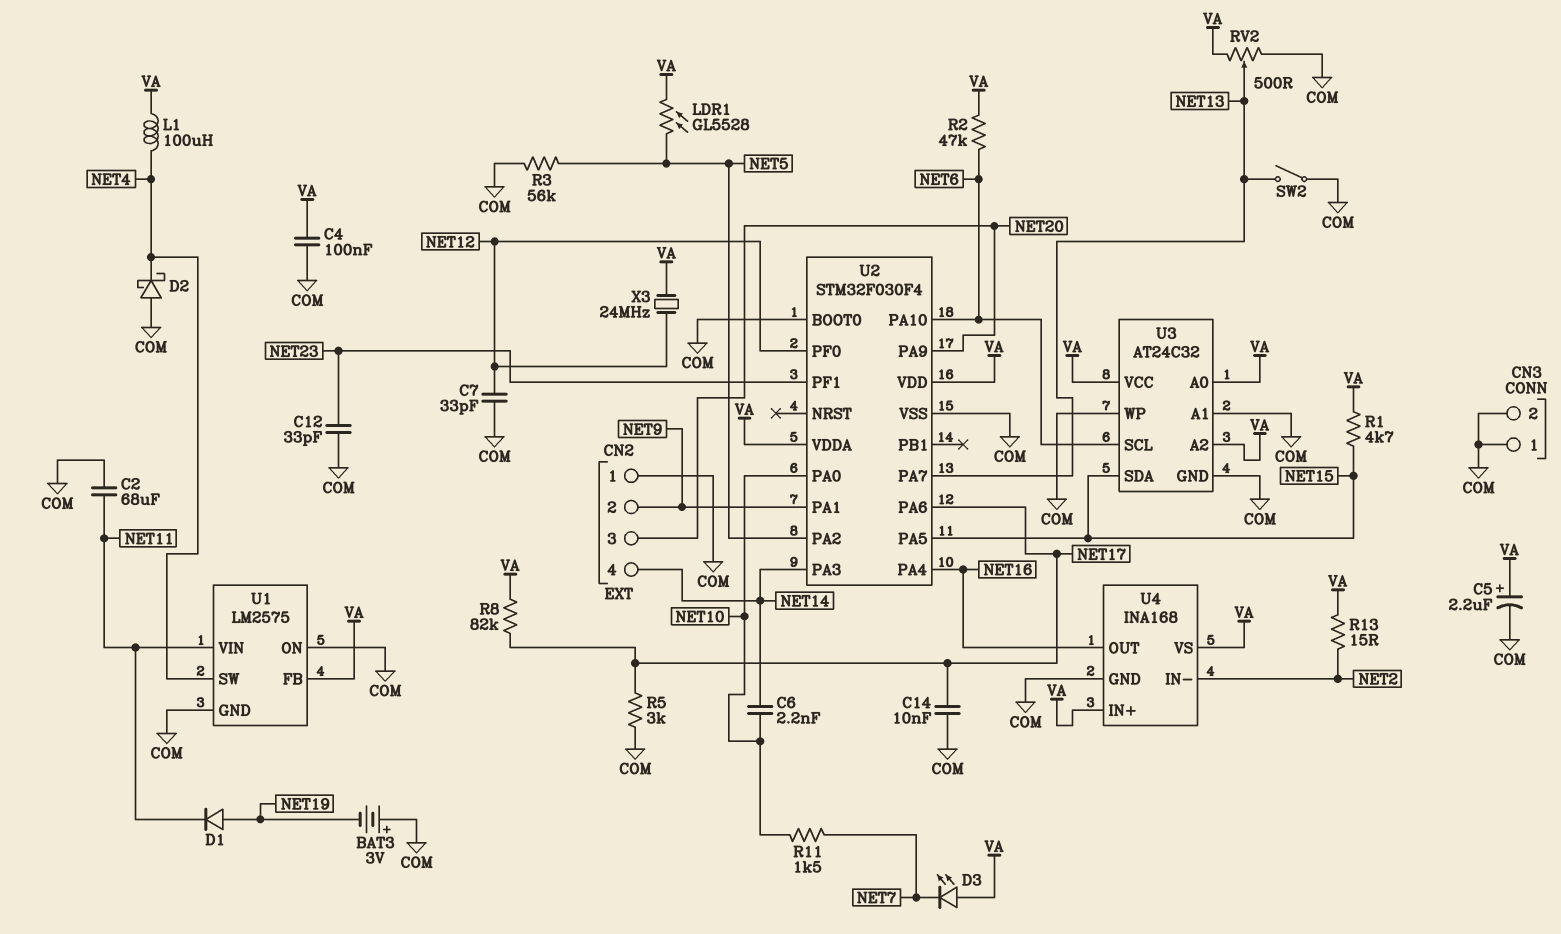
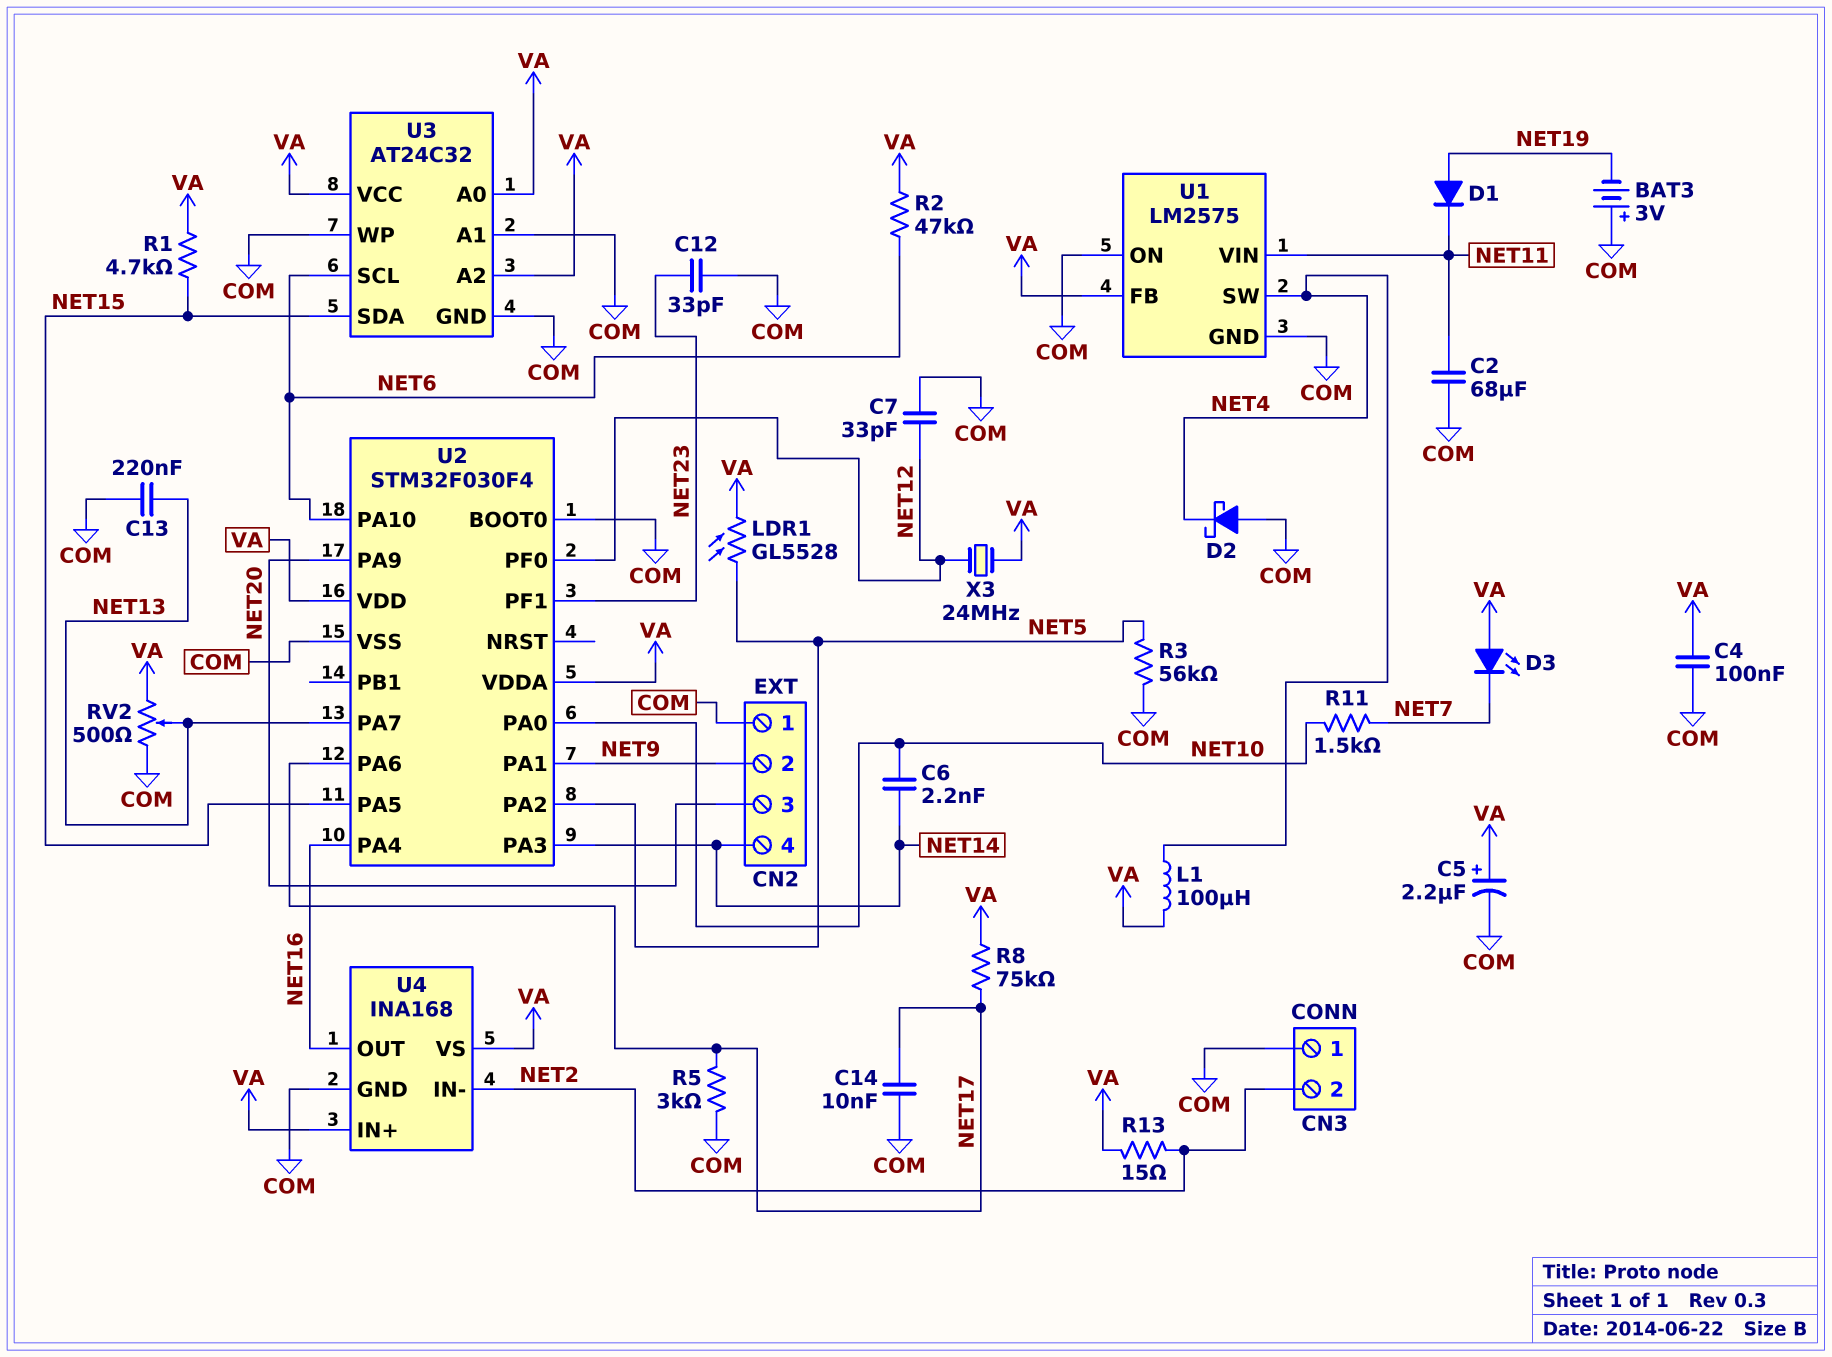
C13: none -> 220nF (COM, NET13)
CN3 pin 2: COM -> NET2
R8: 82k (NET17, VA) -> 75k (NET17, VA)
SW2: switch (COM, NET13) -> none

